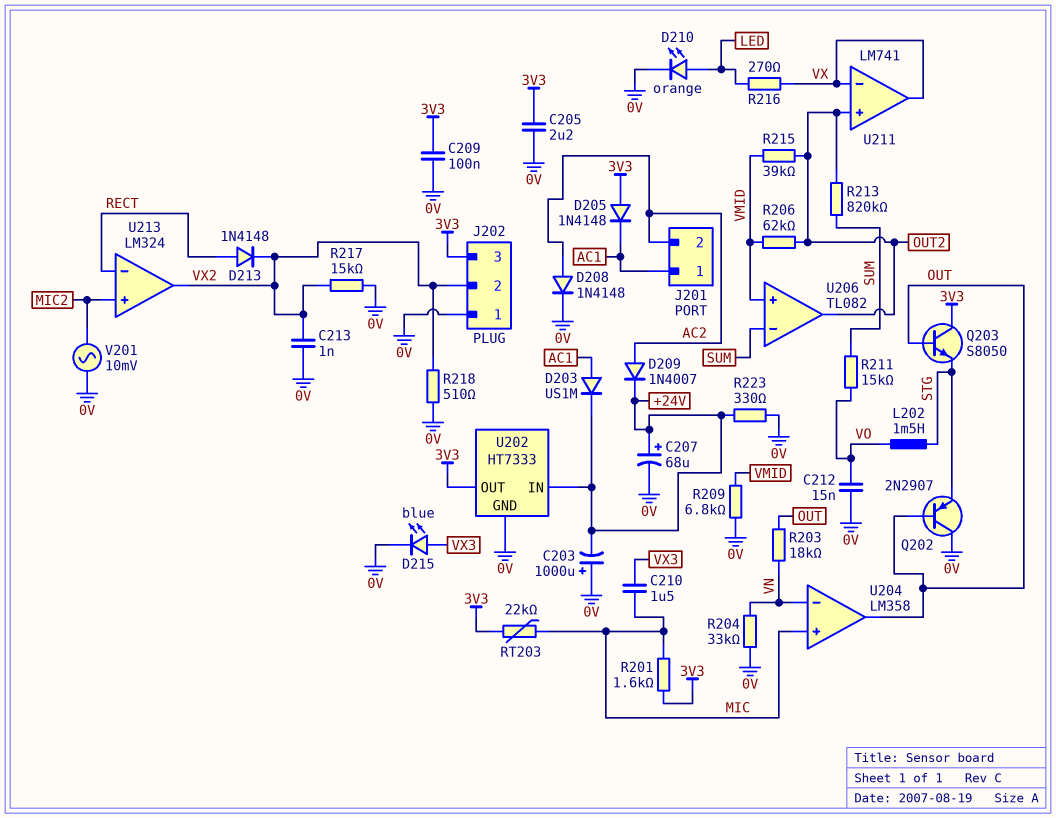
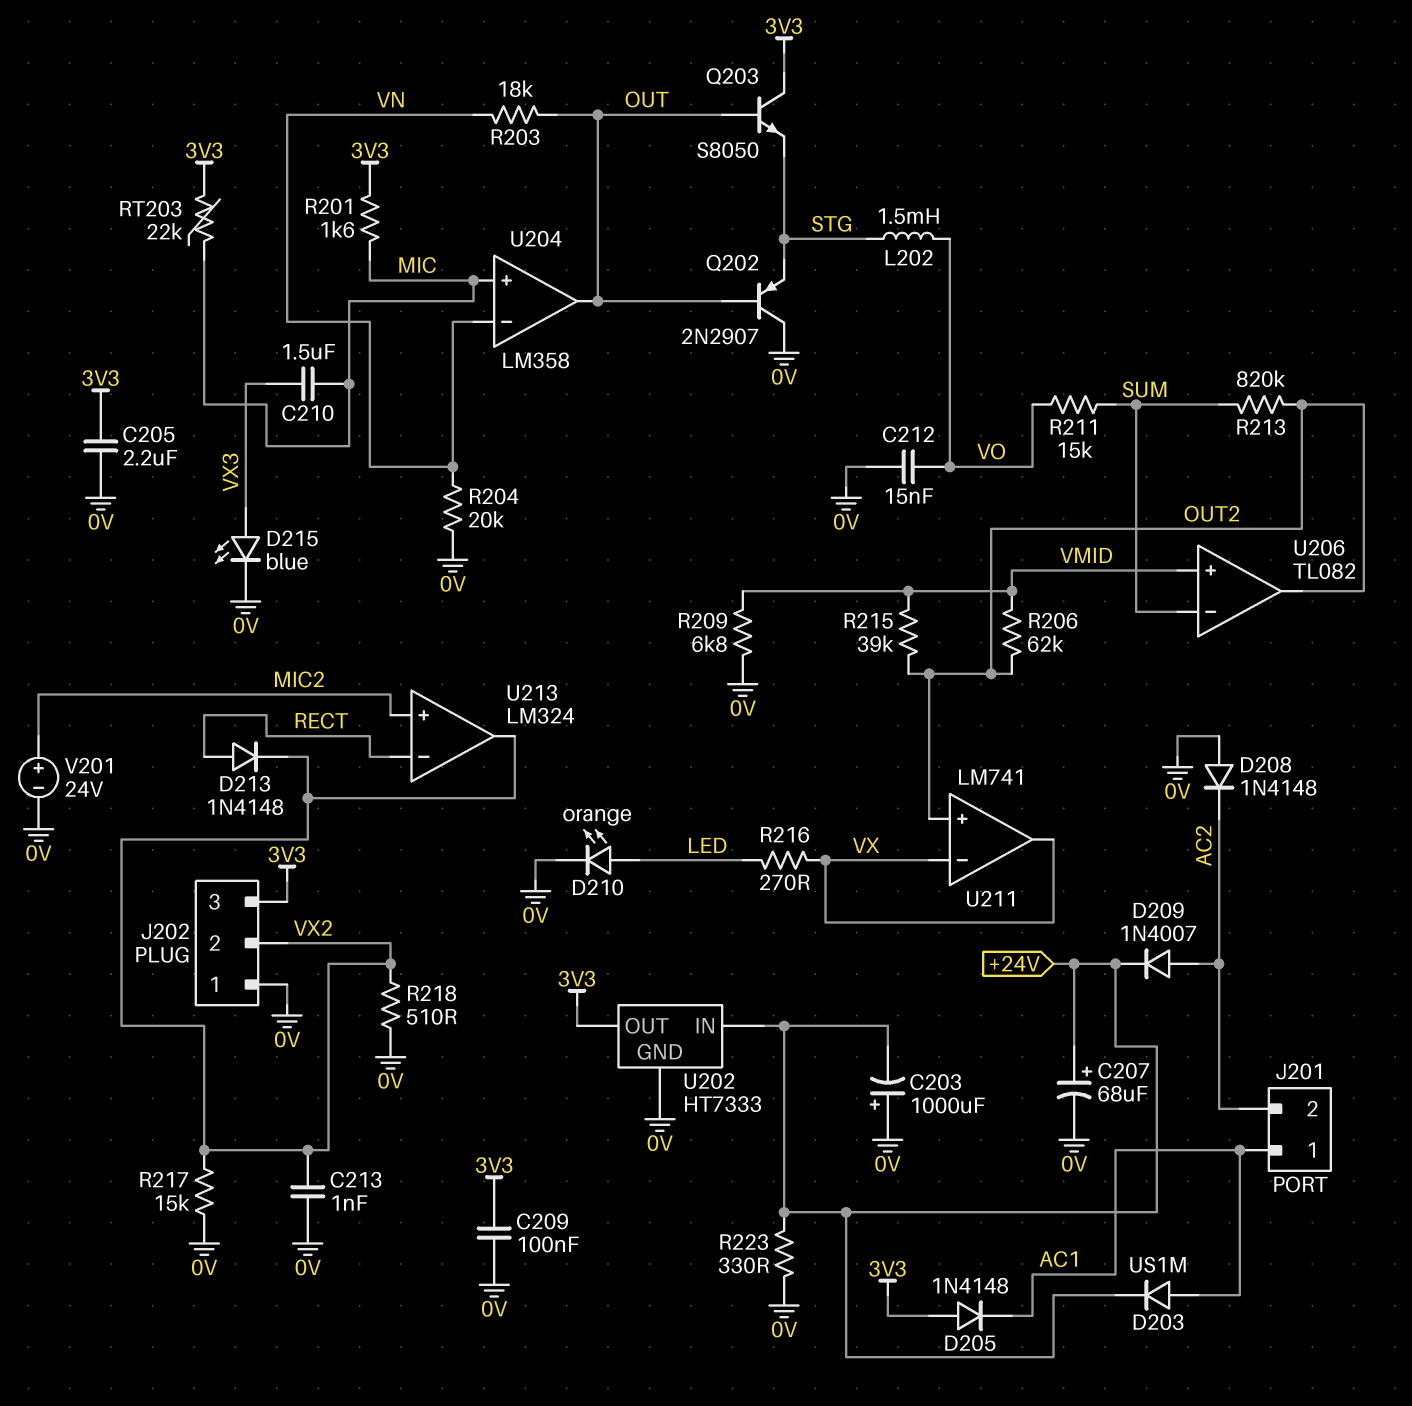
D208: diode 1N4148 (A AC2, K 0V) -> diode 1N4148 (A 0V, K AC2)
R204: 33k (0V, VN) -> 20k (0V, VN)
V201: AC 10mV (0V, MIC2) -> 24V (plus MIC2, minus 0V)

